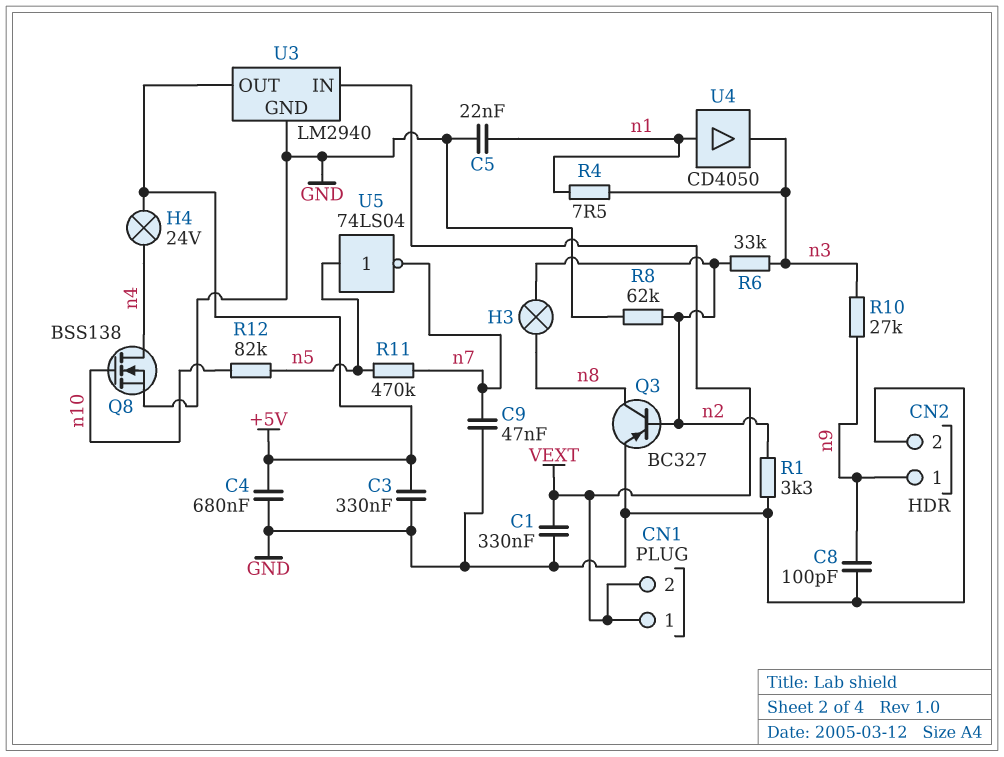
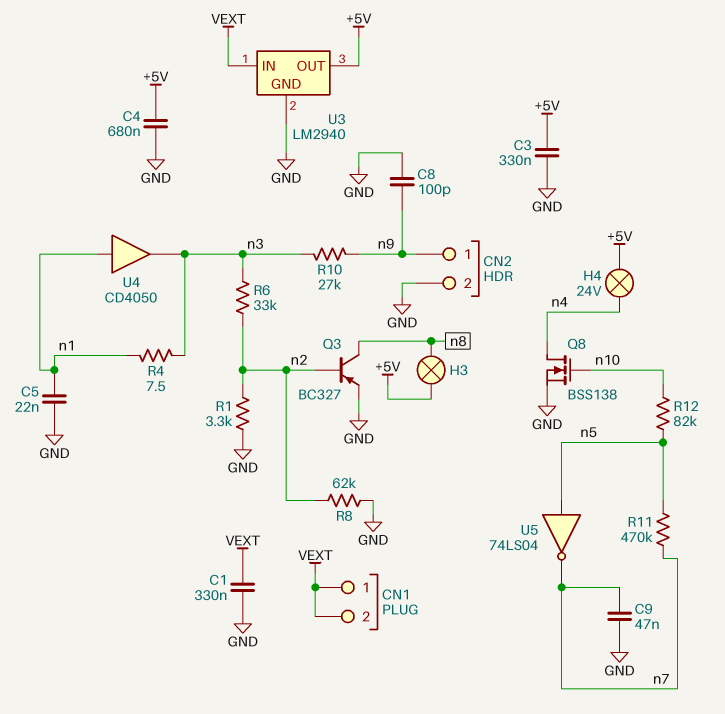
H3: lamp (n2, n8) -> lamp (+5V, n8)

